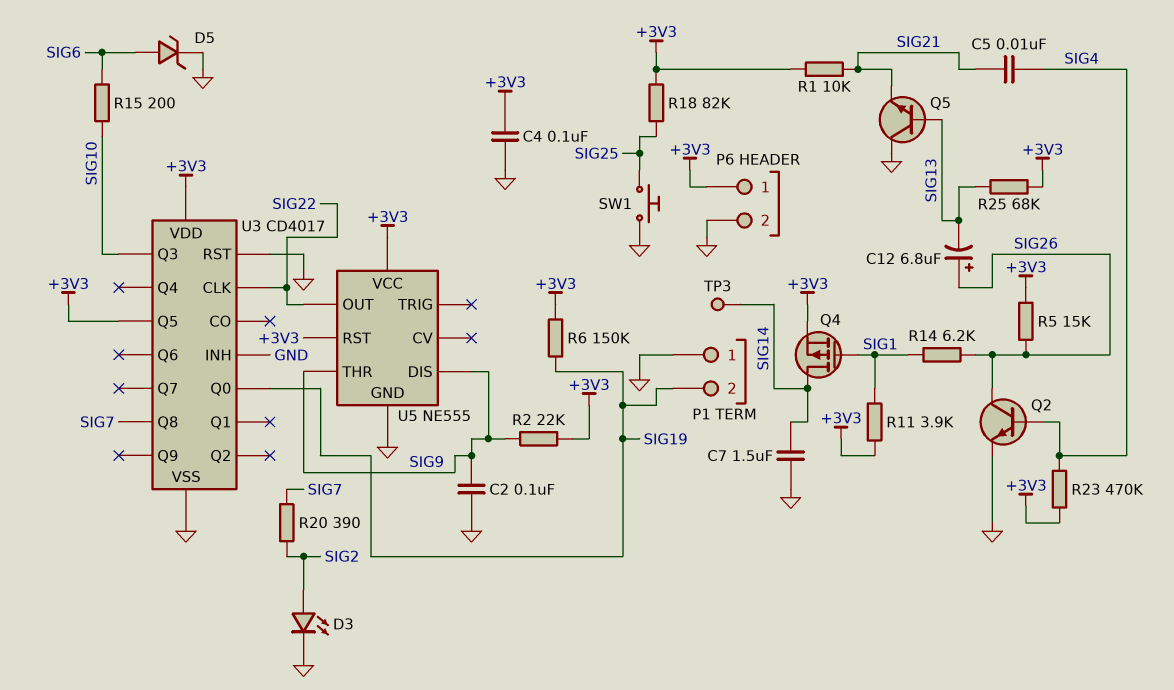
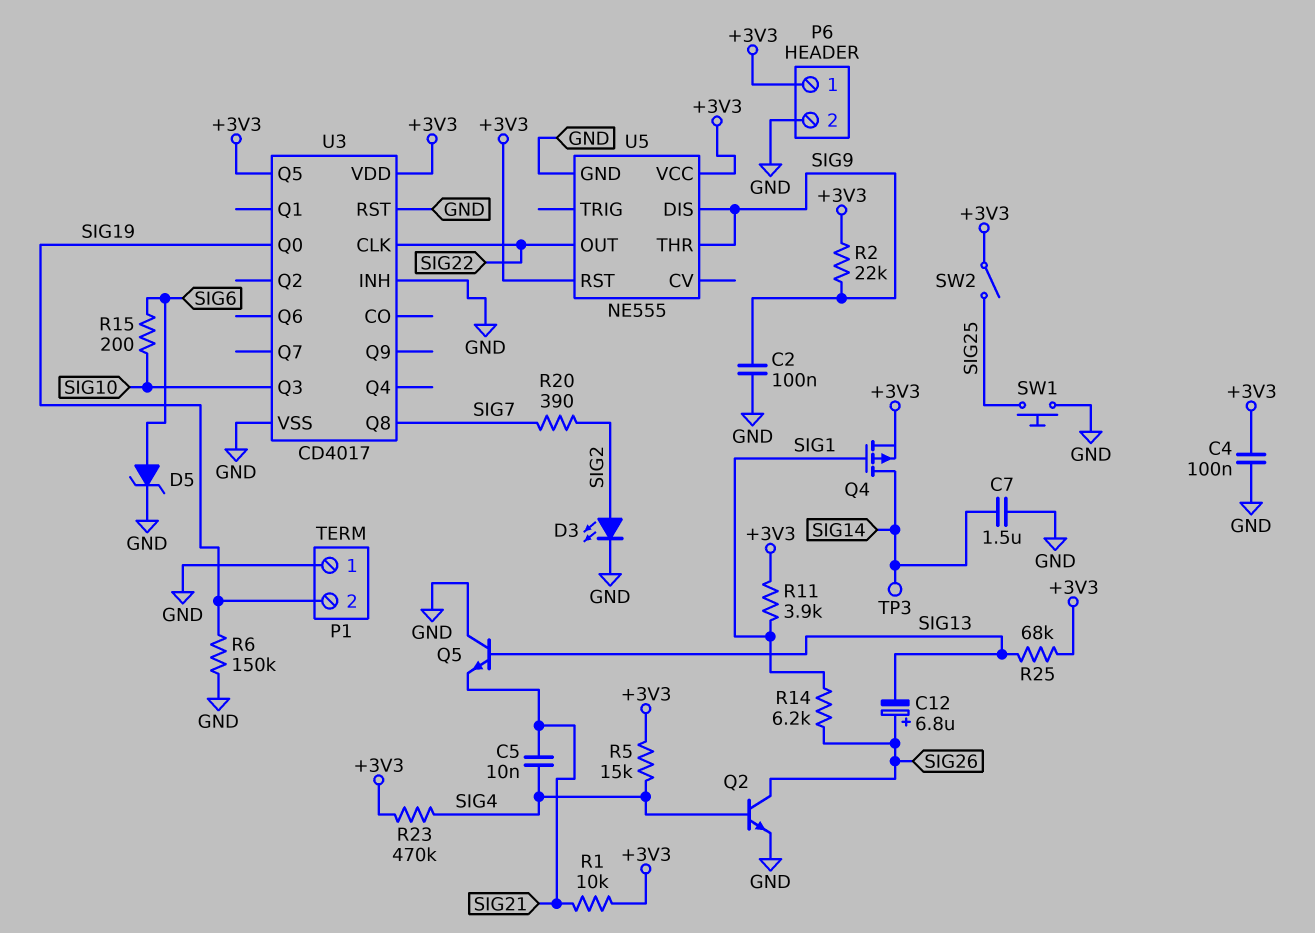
R5: 15k (+3V3, SIG26) -> 15k (+3V3, SIG4)
R6: 150k (+3V3, SIG19) -> 150k (GND, SIG19)
R18: 82k (+3V3, SIG25) -> none
SW2: none -> switch (+3V3, SIG25)

